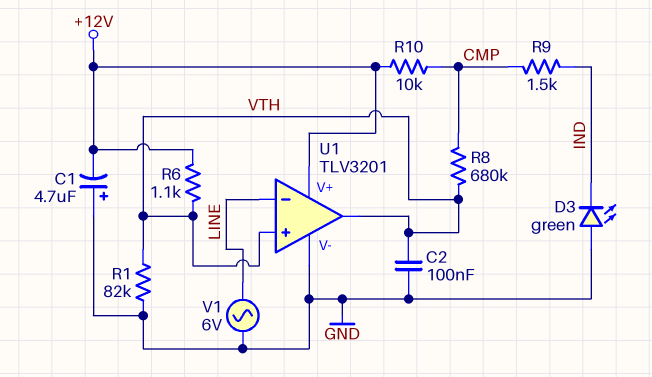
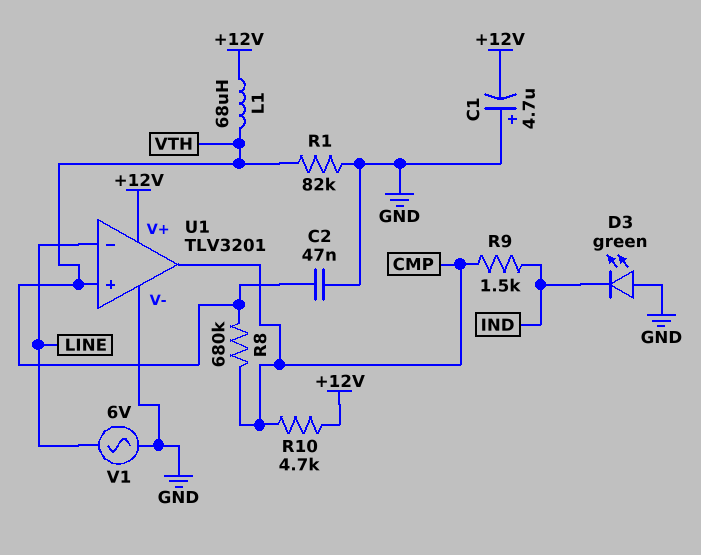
C2: 100nF (GND, VTH) -> 47nF (GND, VTH)
L1: none -> 68uH (+12V, VTH)
R6: 1.1k (+12V, VTH) -> none
R10: 10k (+12V, CMP) -> 4.7k (+12V, CMP)
U1 pin out: VTH -> CMP

